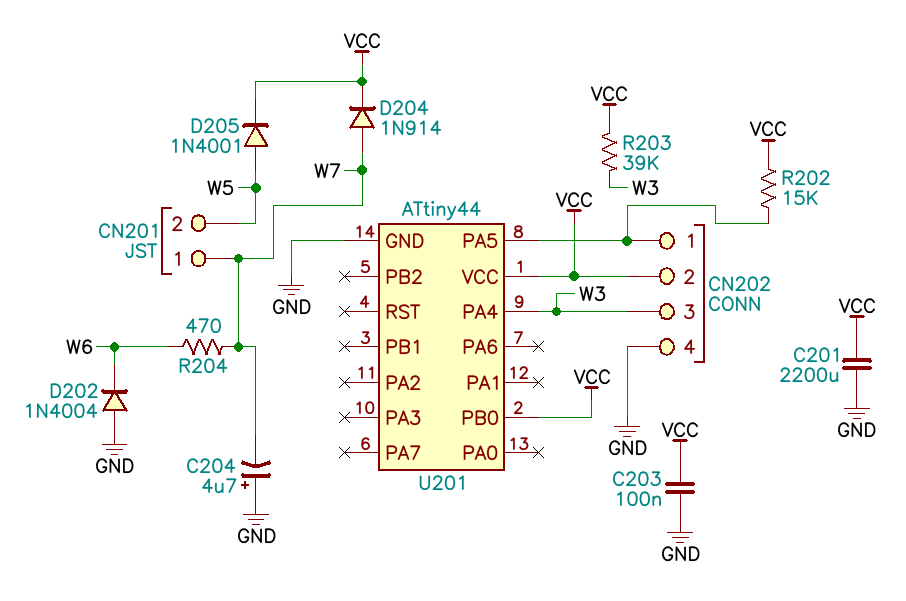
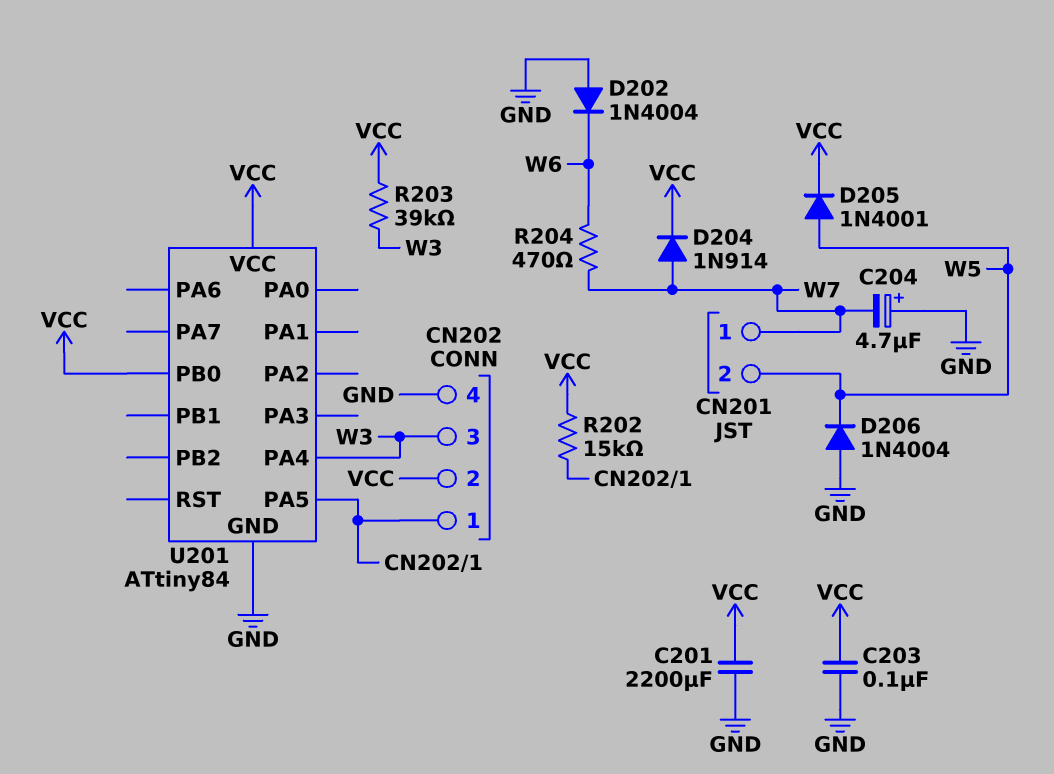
D206: none -> diode 1N4004 (A GND, K W5)
U201: ATtiny44 -> ATtiny84

